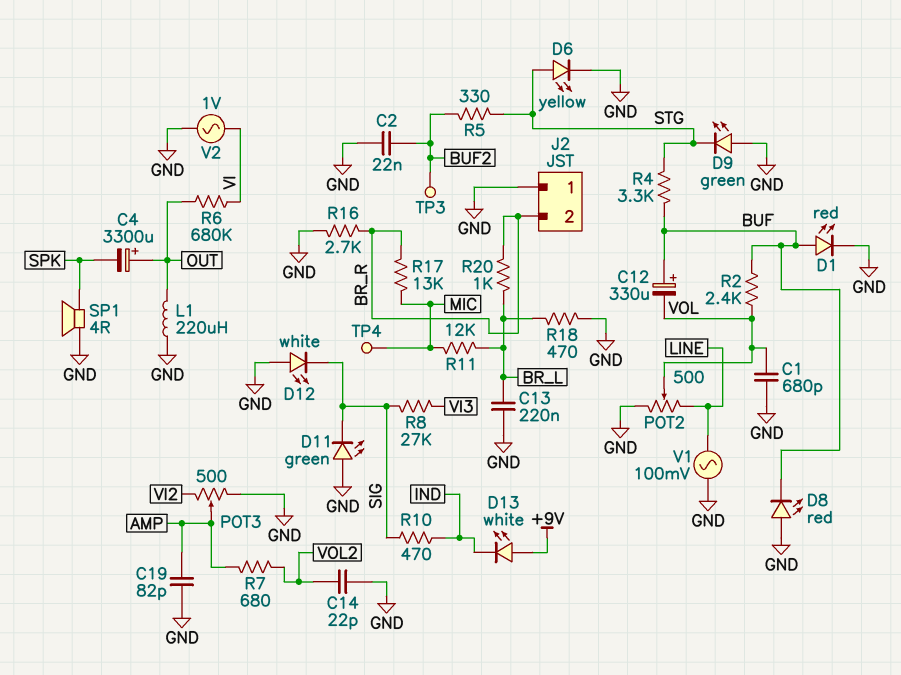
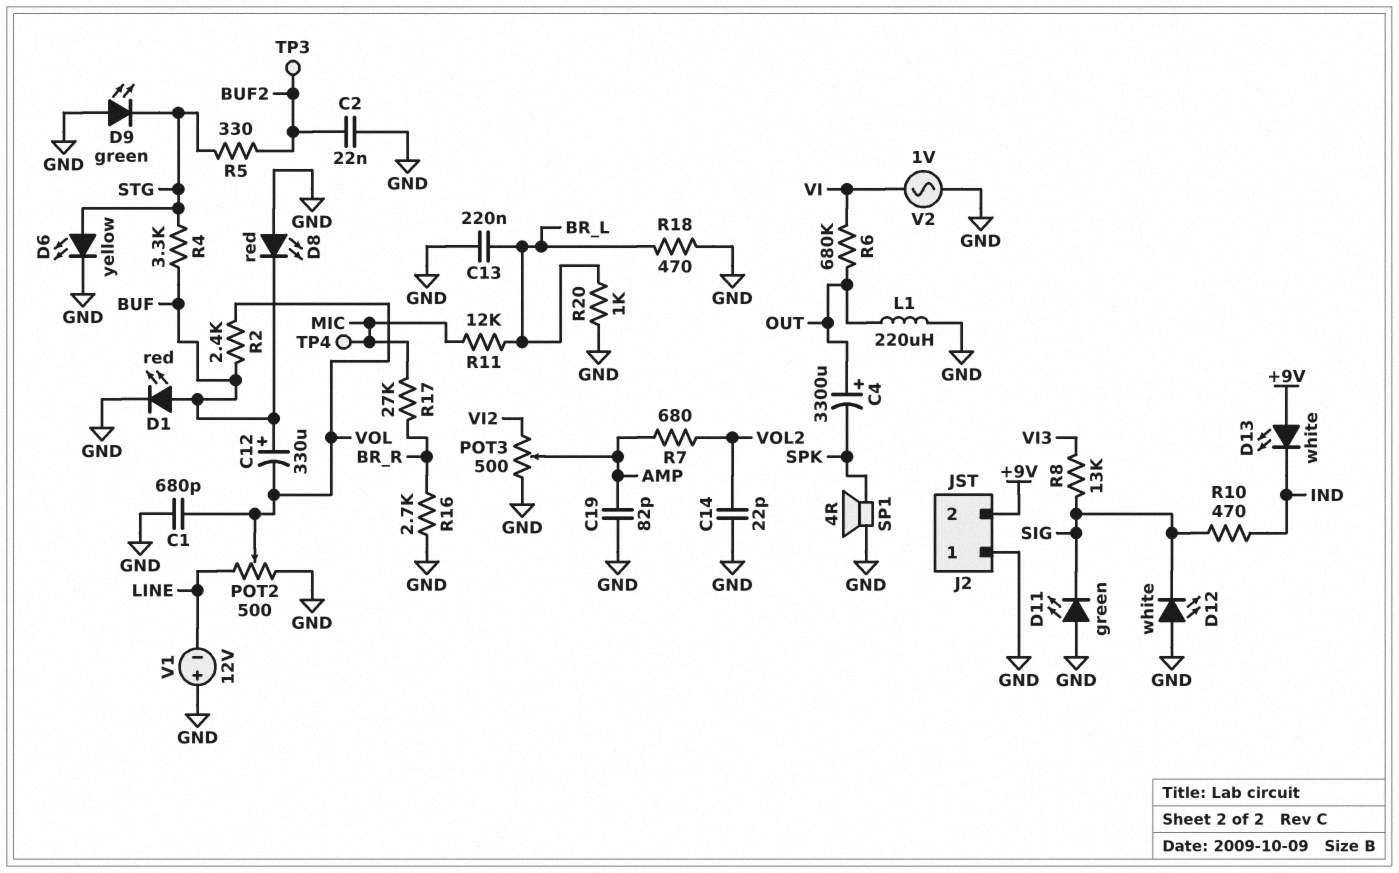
J2 pin 2: BR_R -> +9V
R8: 27k (SIG, VI3) -> 13k (SIG, VI3)
R17: 13k (BR_R, MIC) -> 27k (BR_R, MIC)
R20: 1k (BR_L, BR_R) -> 1k (BR_L, GND)
V1: AC 100mV (GND, LINE) -> 12V (plus GND, minus LINE)

